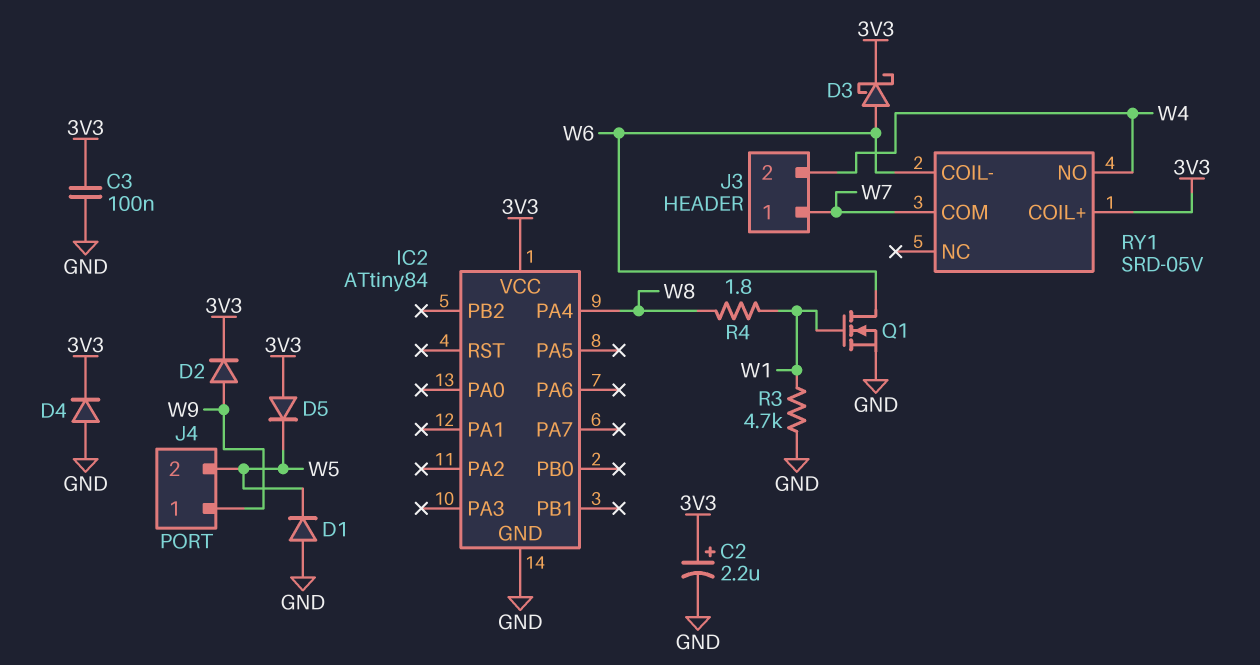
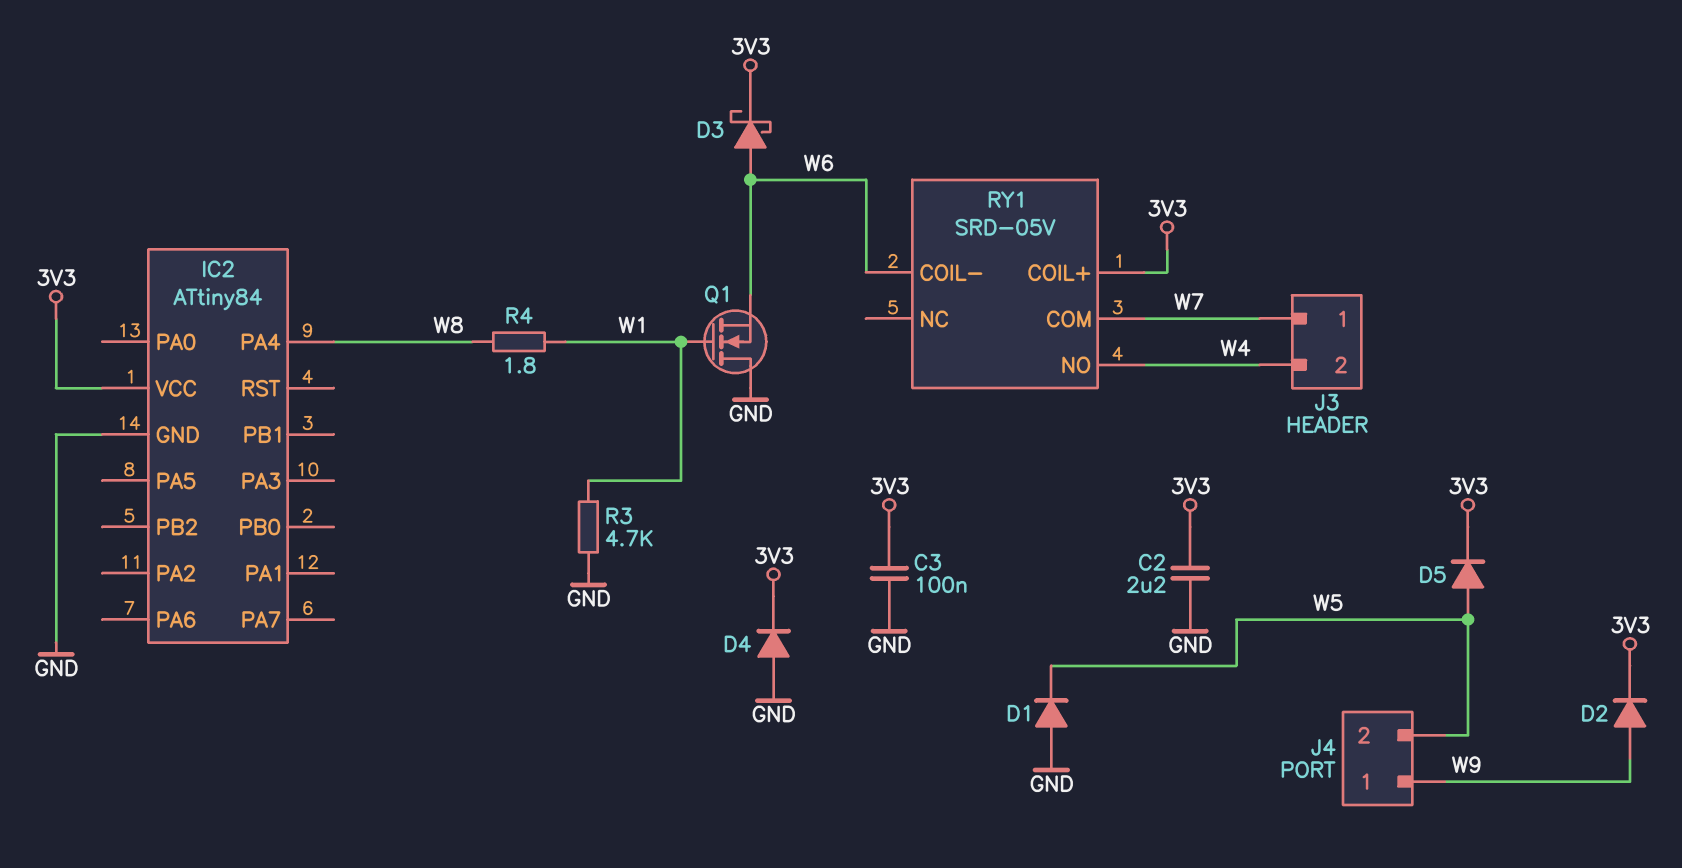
C2: 2.2uF (plus 3V3, minus GND) -> 2.2uF (3V3, GND)
D5: diode (A 3V3, K W5) -> diode (A W5, K 3V3)
Q1: NMOS (G W1, D W6, S GND) -> NMOS (G W1, D GND, S W6)

